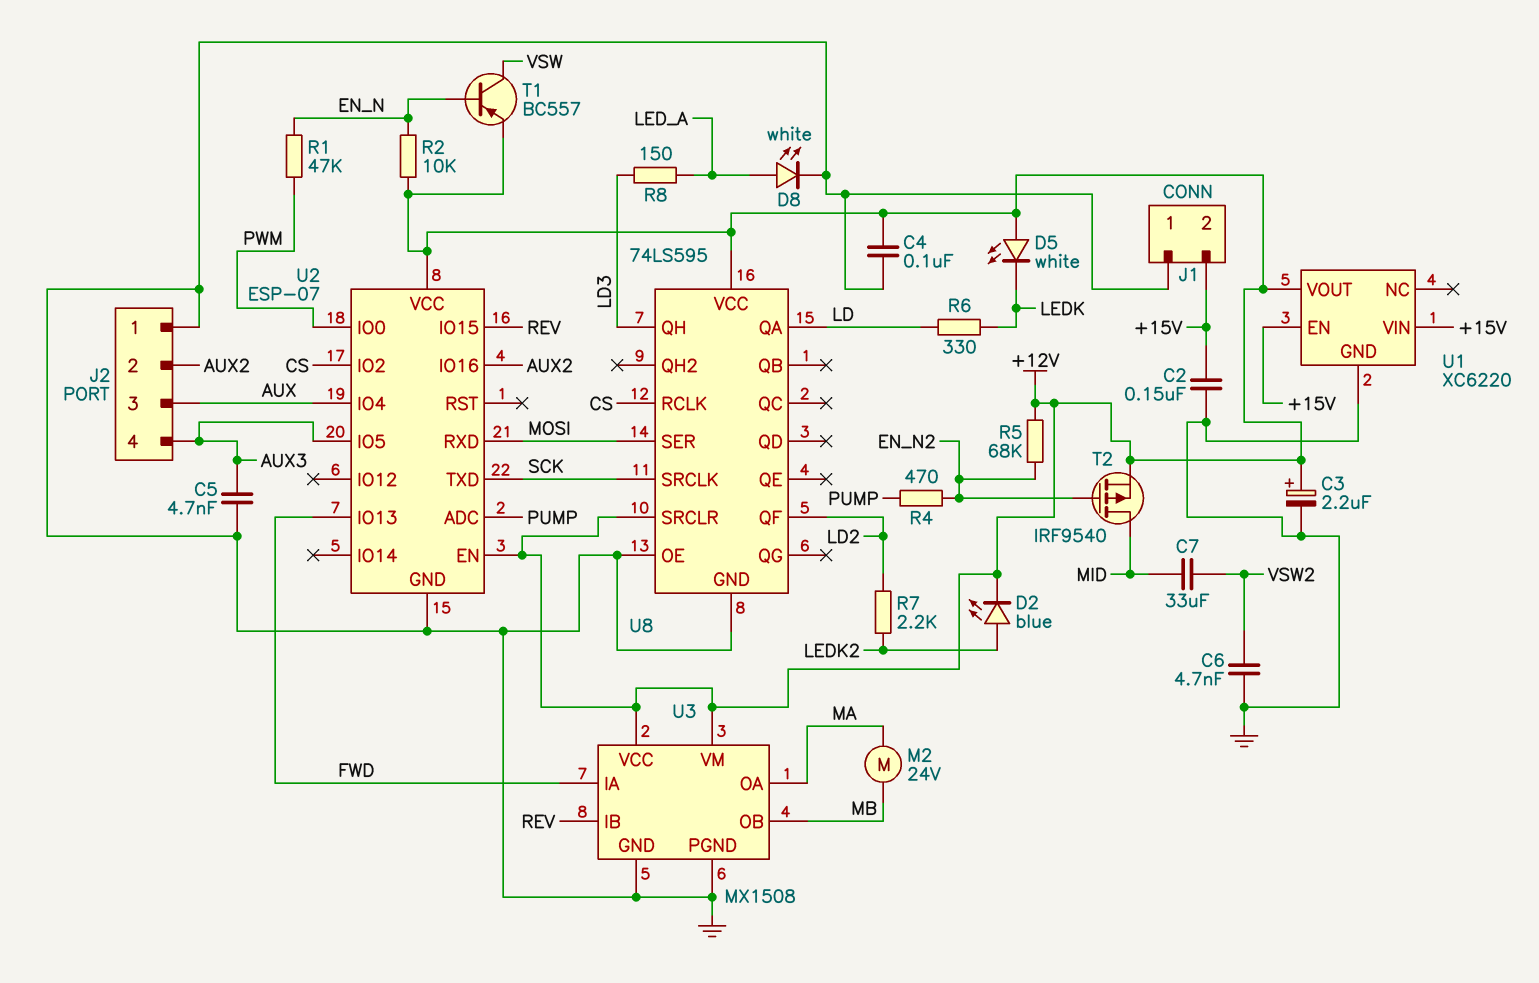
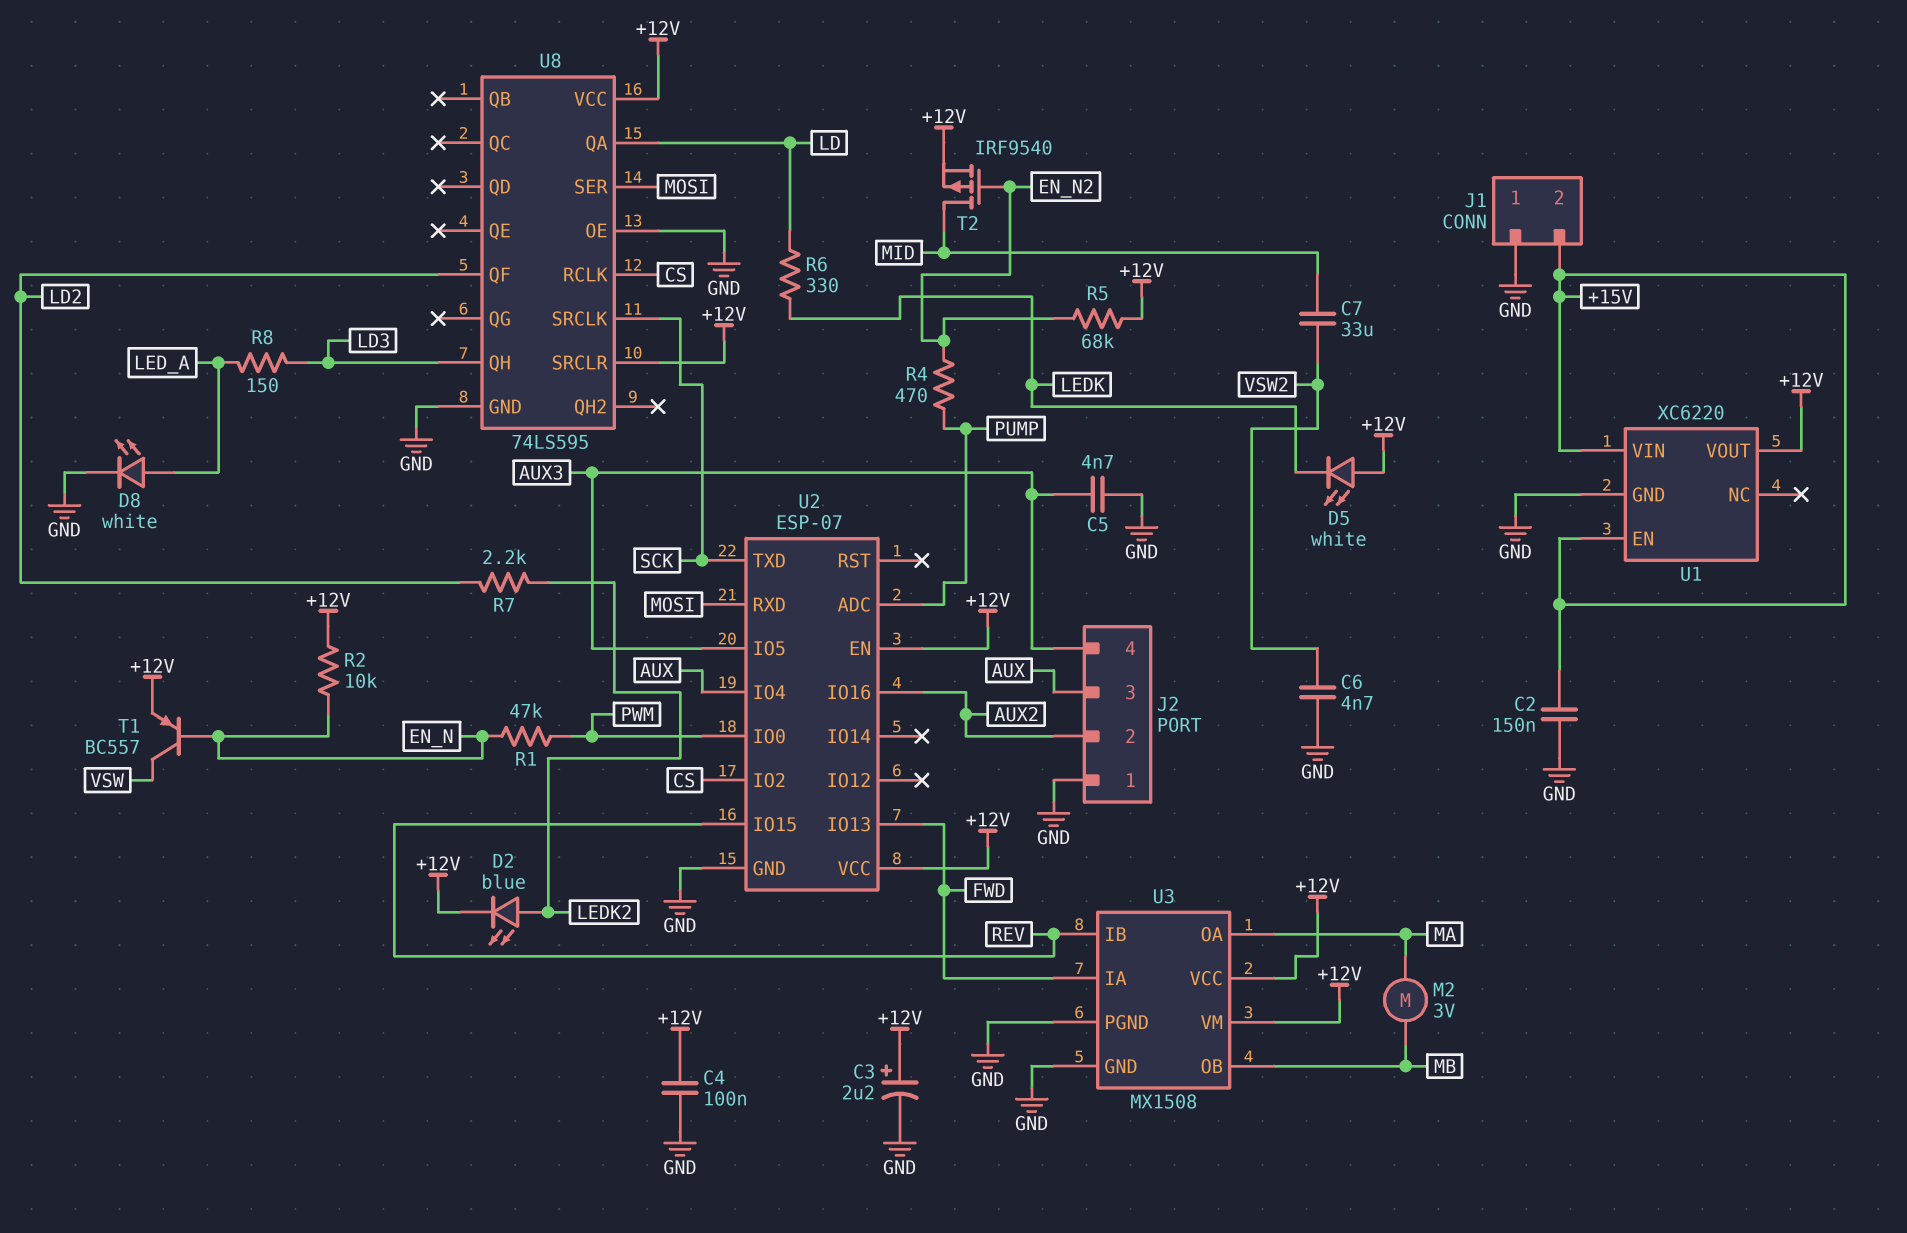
M2: motor 24V (MA, MB) -> motor 3V (MA, MB)

